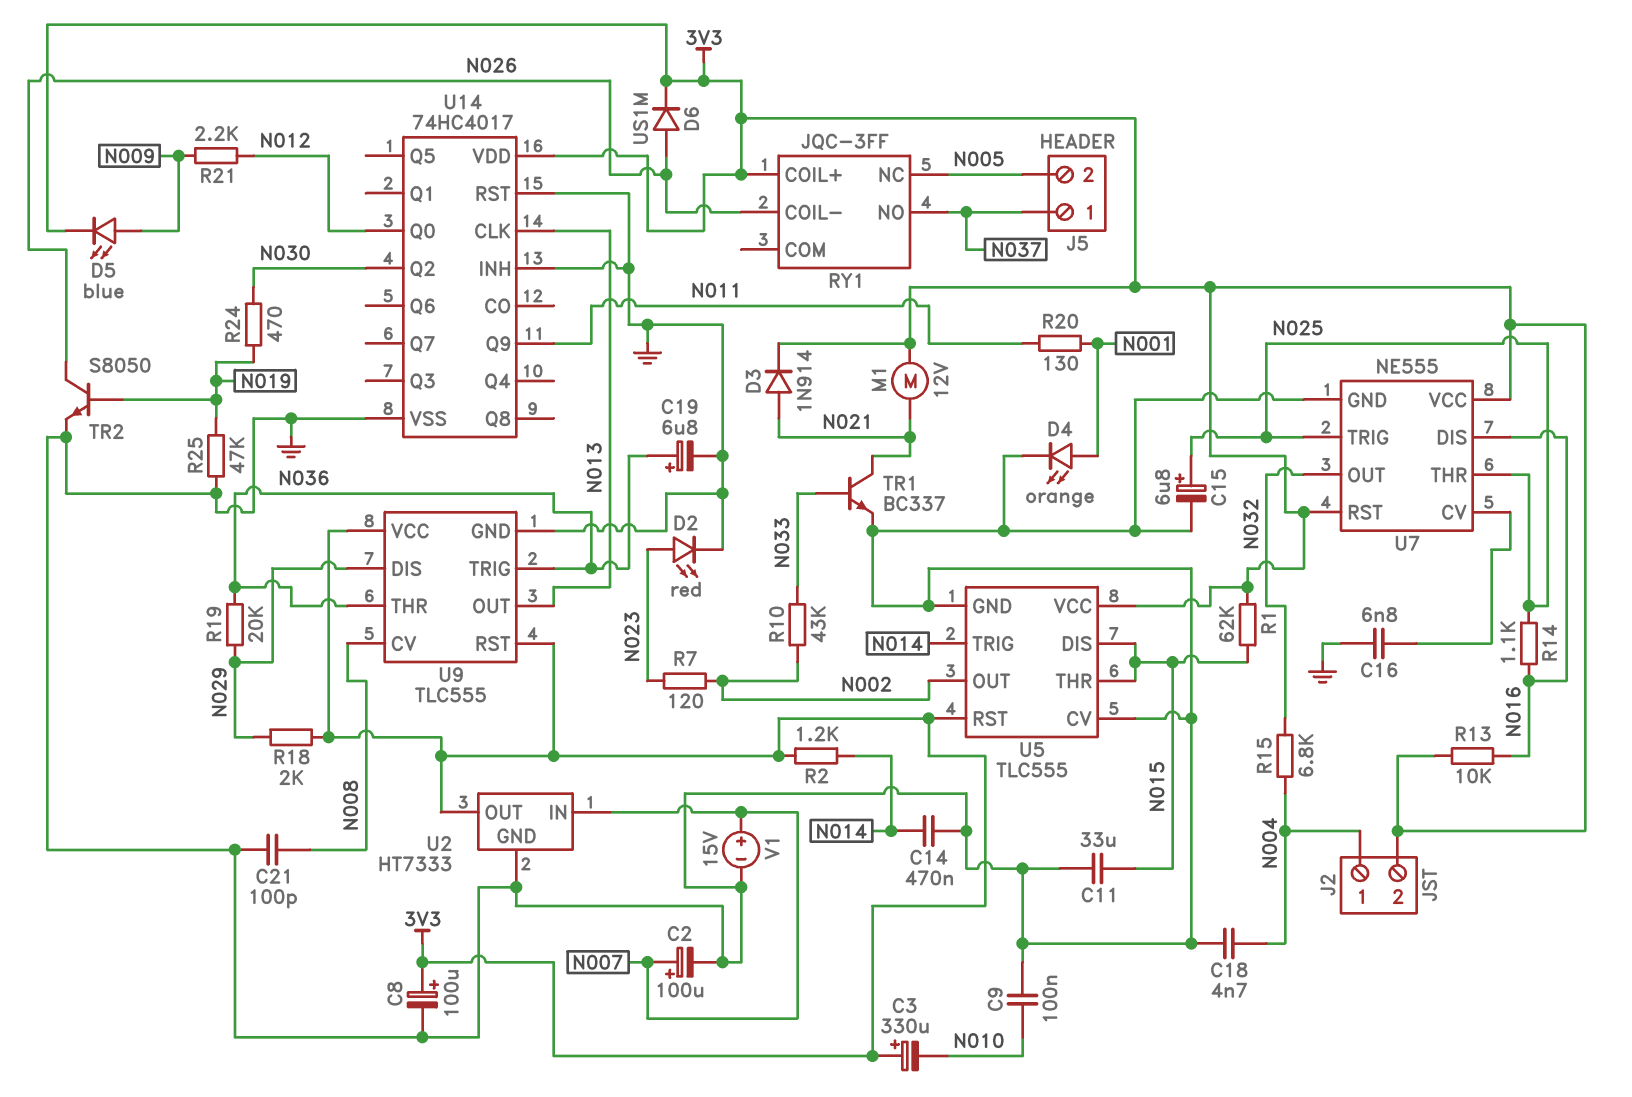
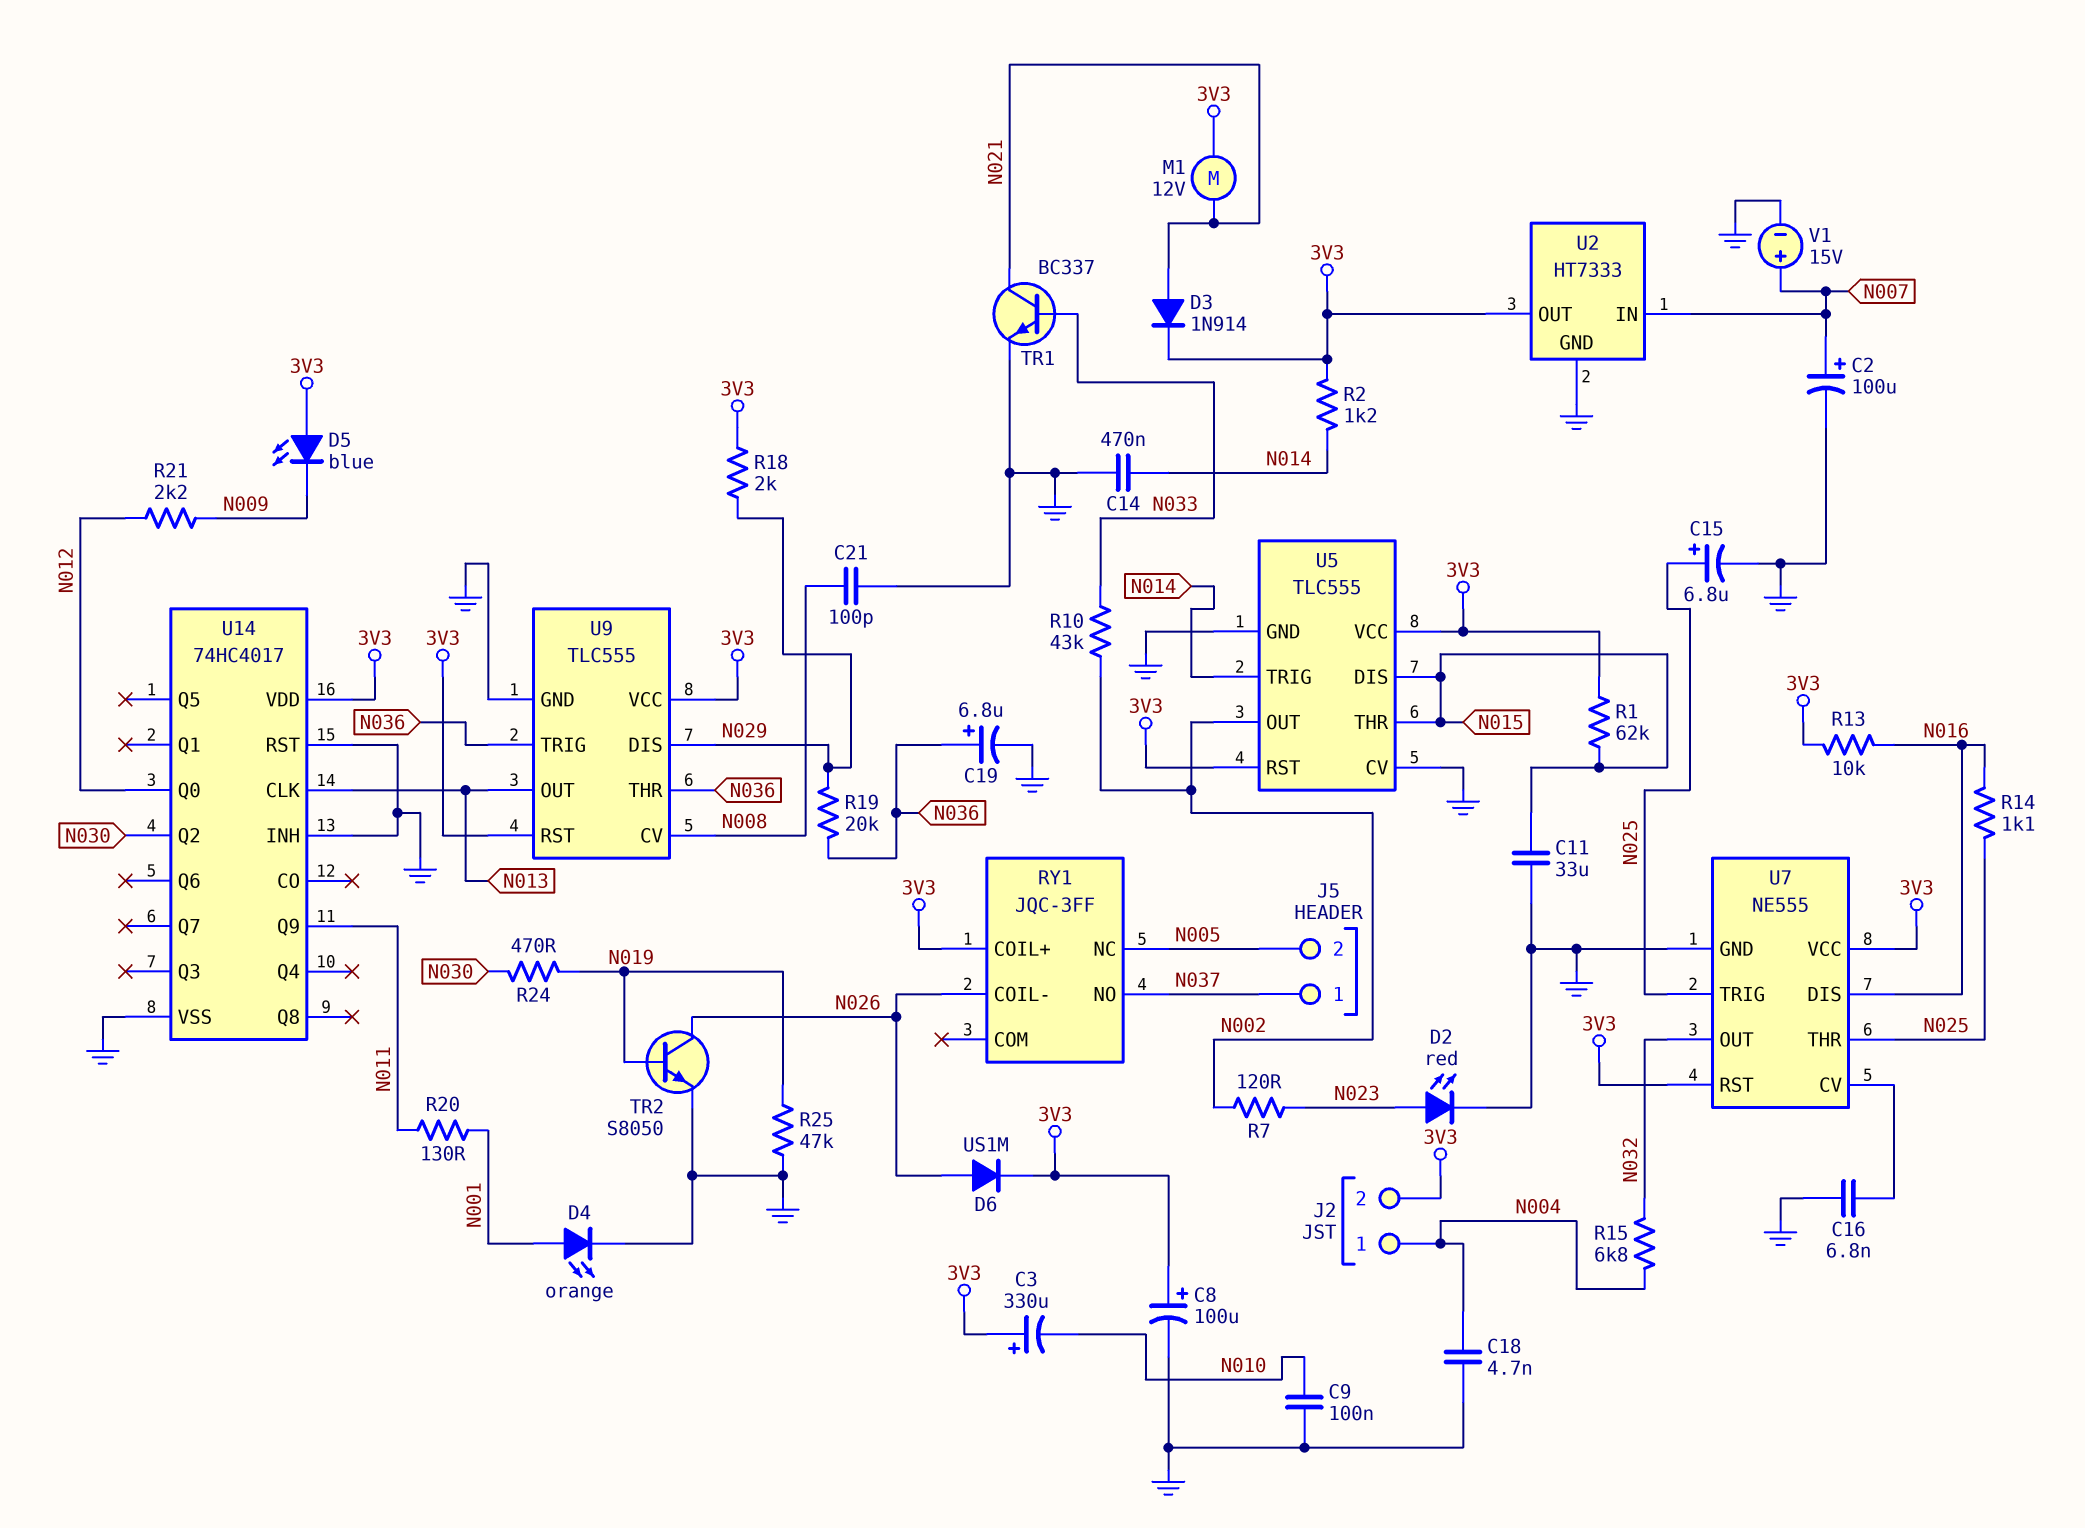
D5: LED blue (A N009, K 3V3) -> LED blue (A 3V3, K N009)

